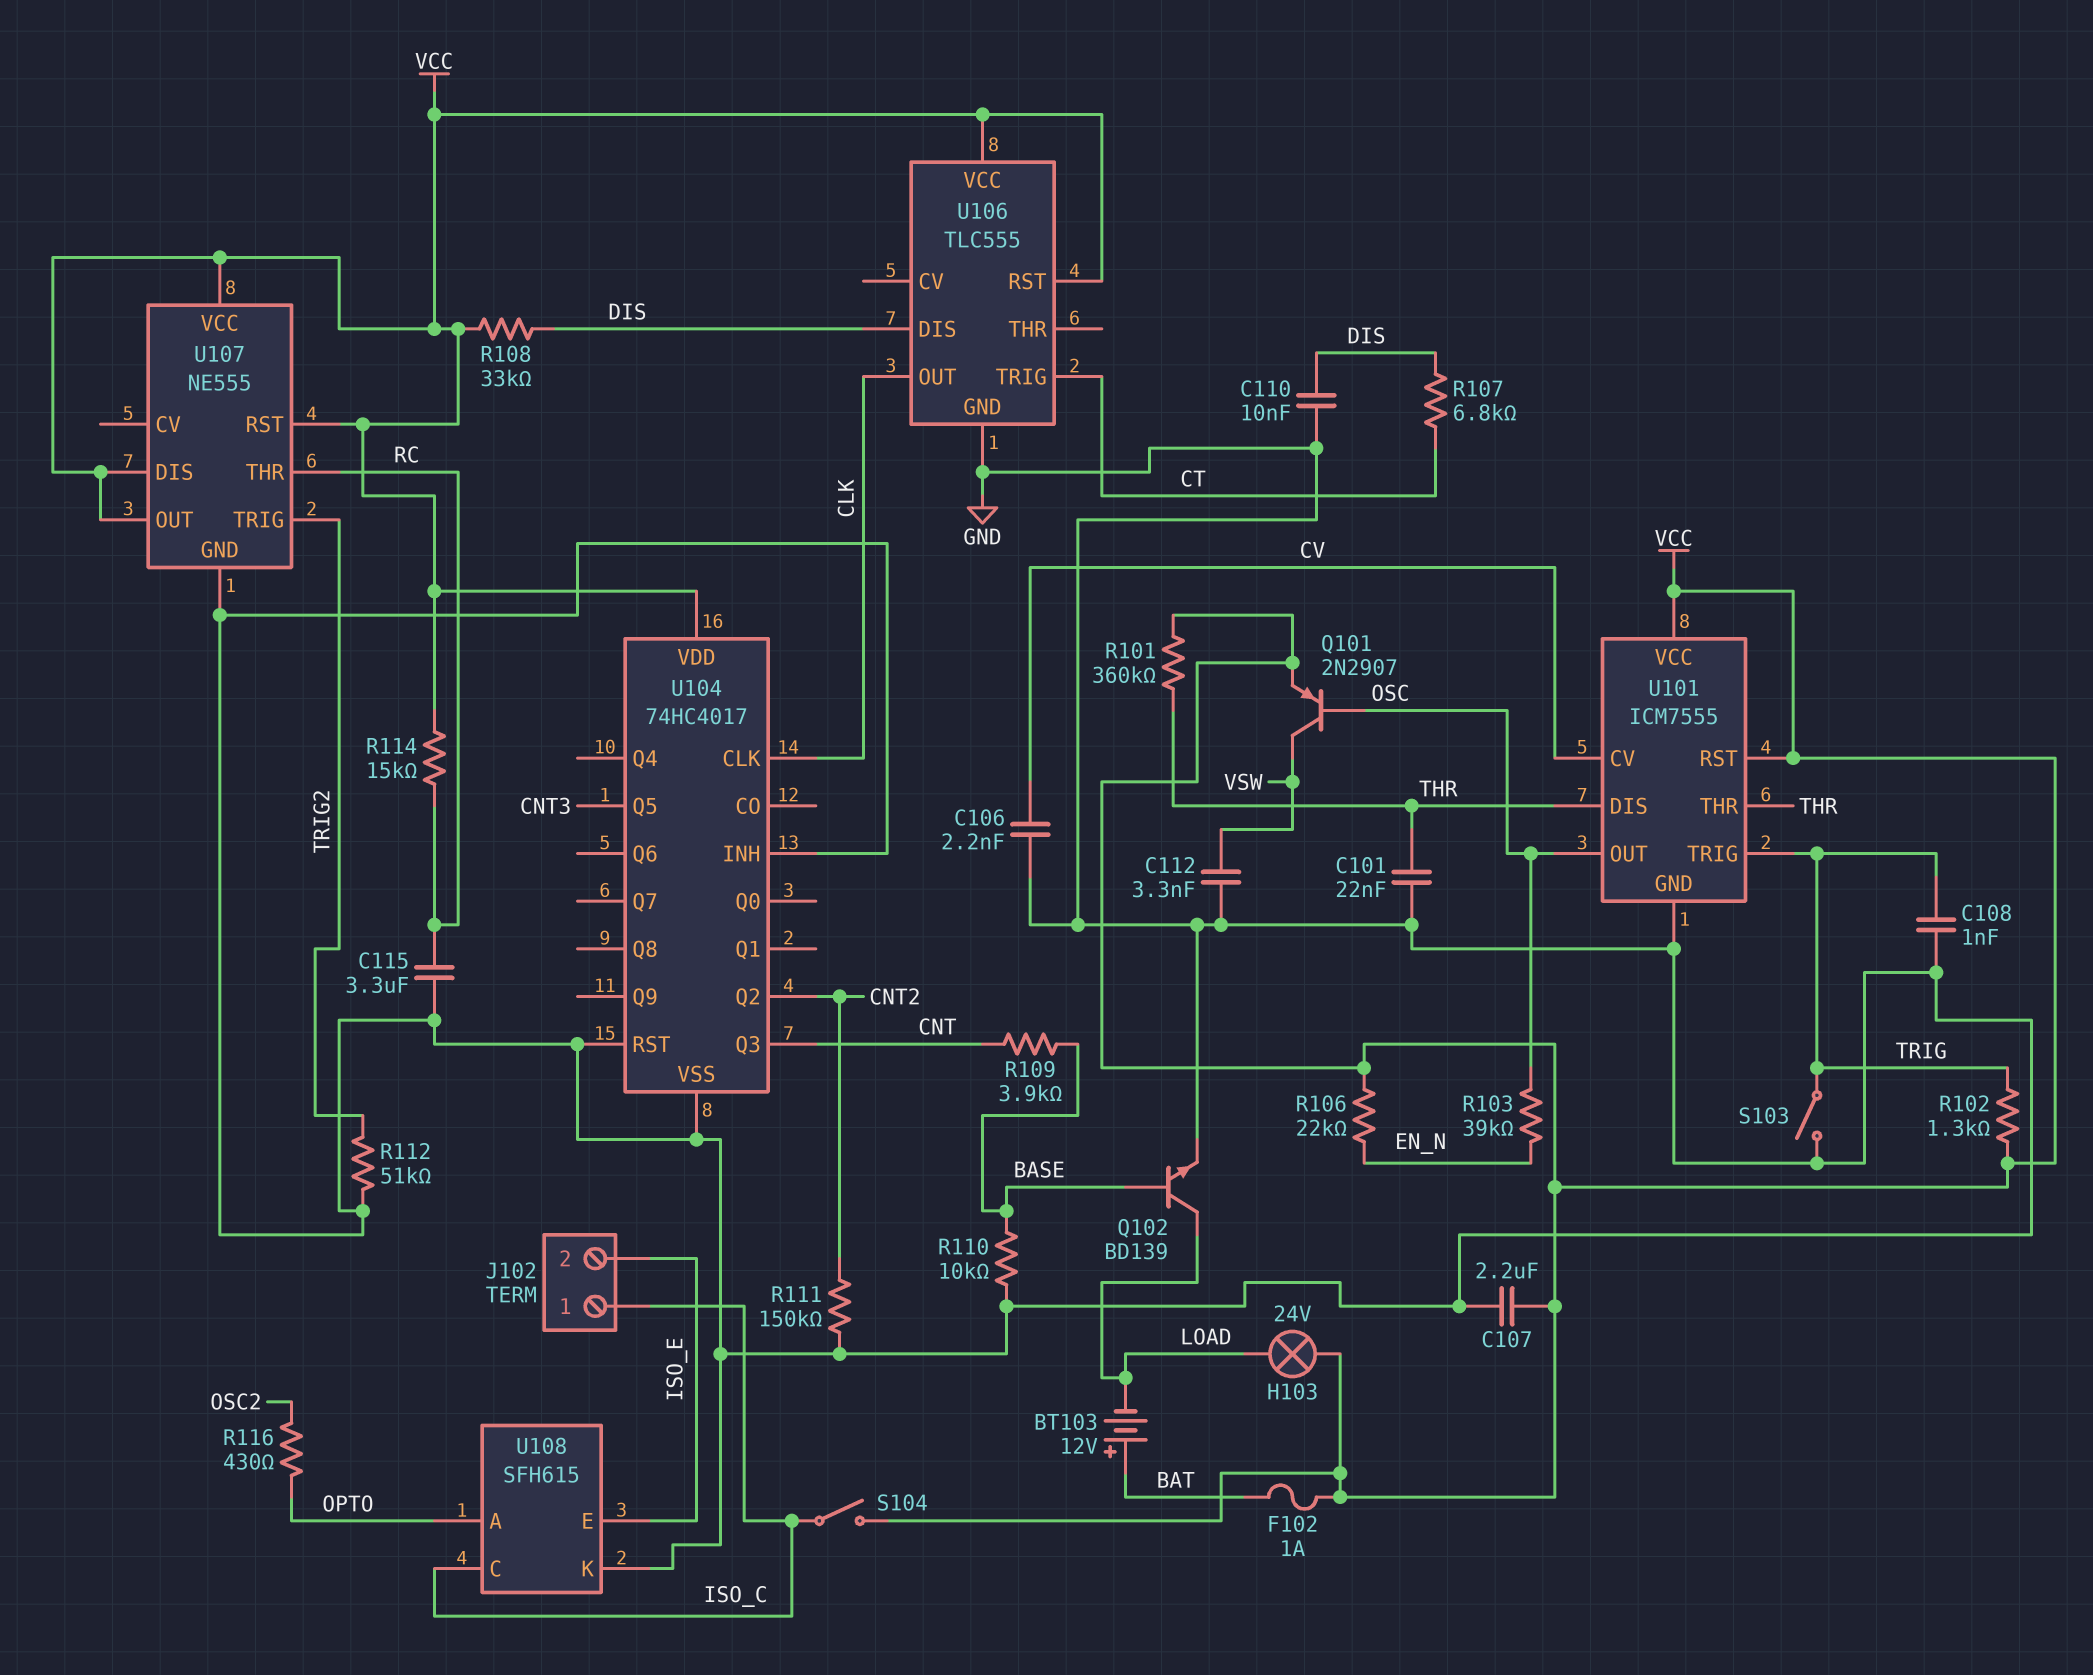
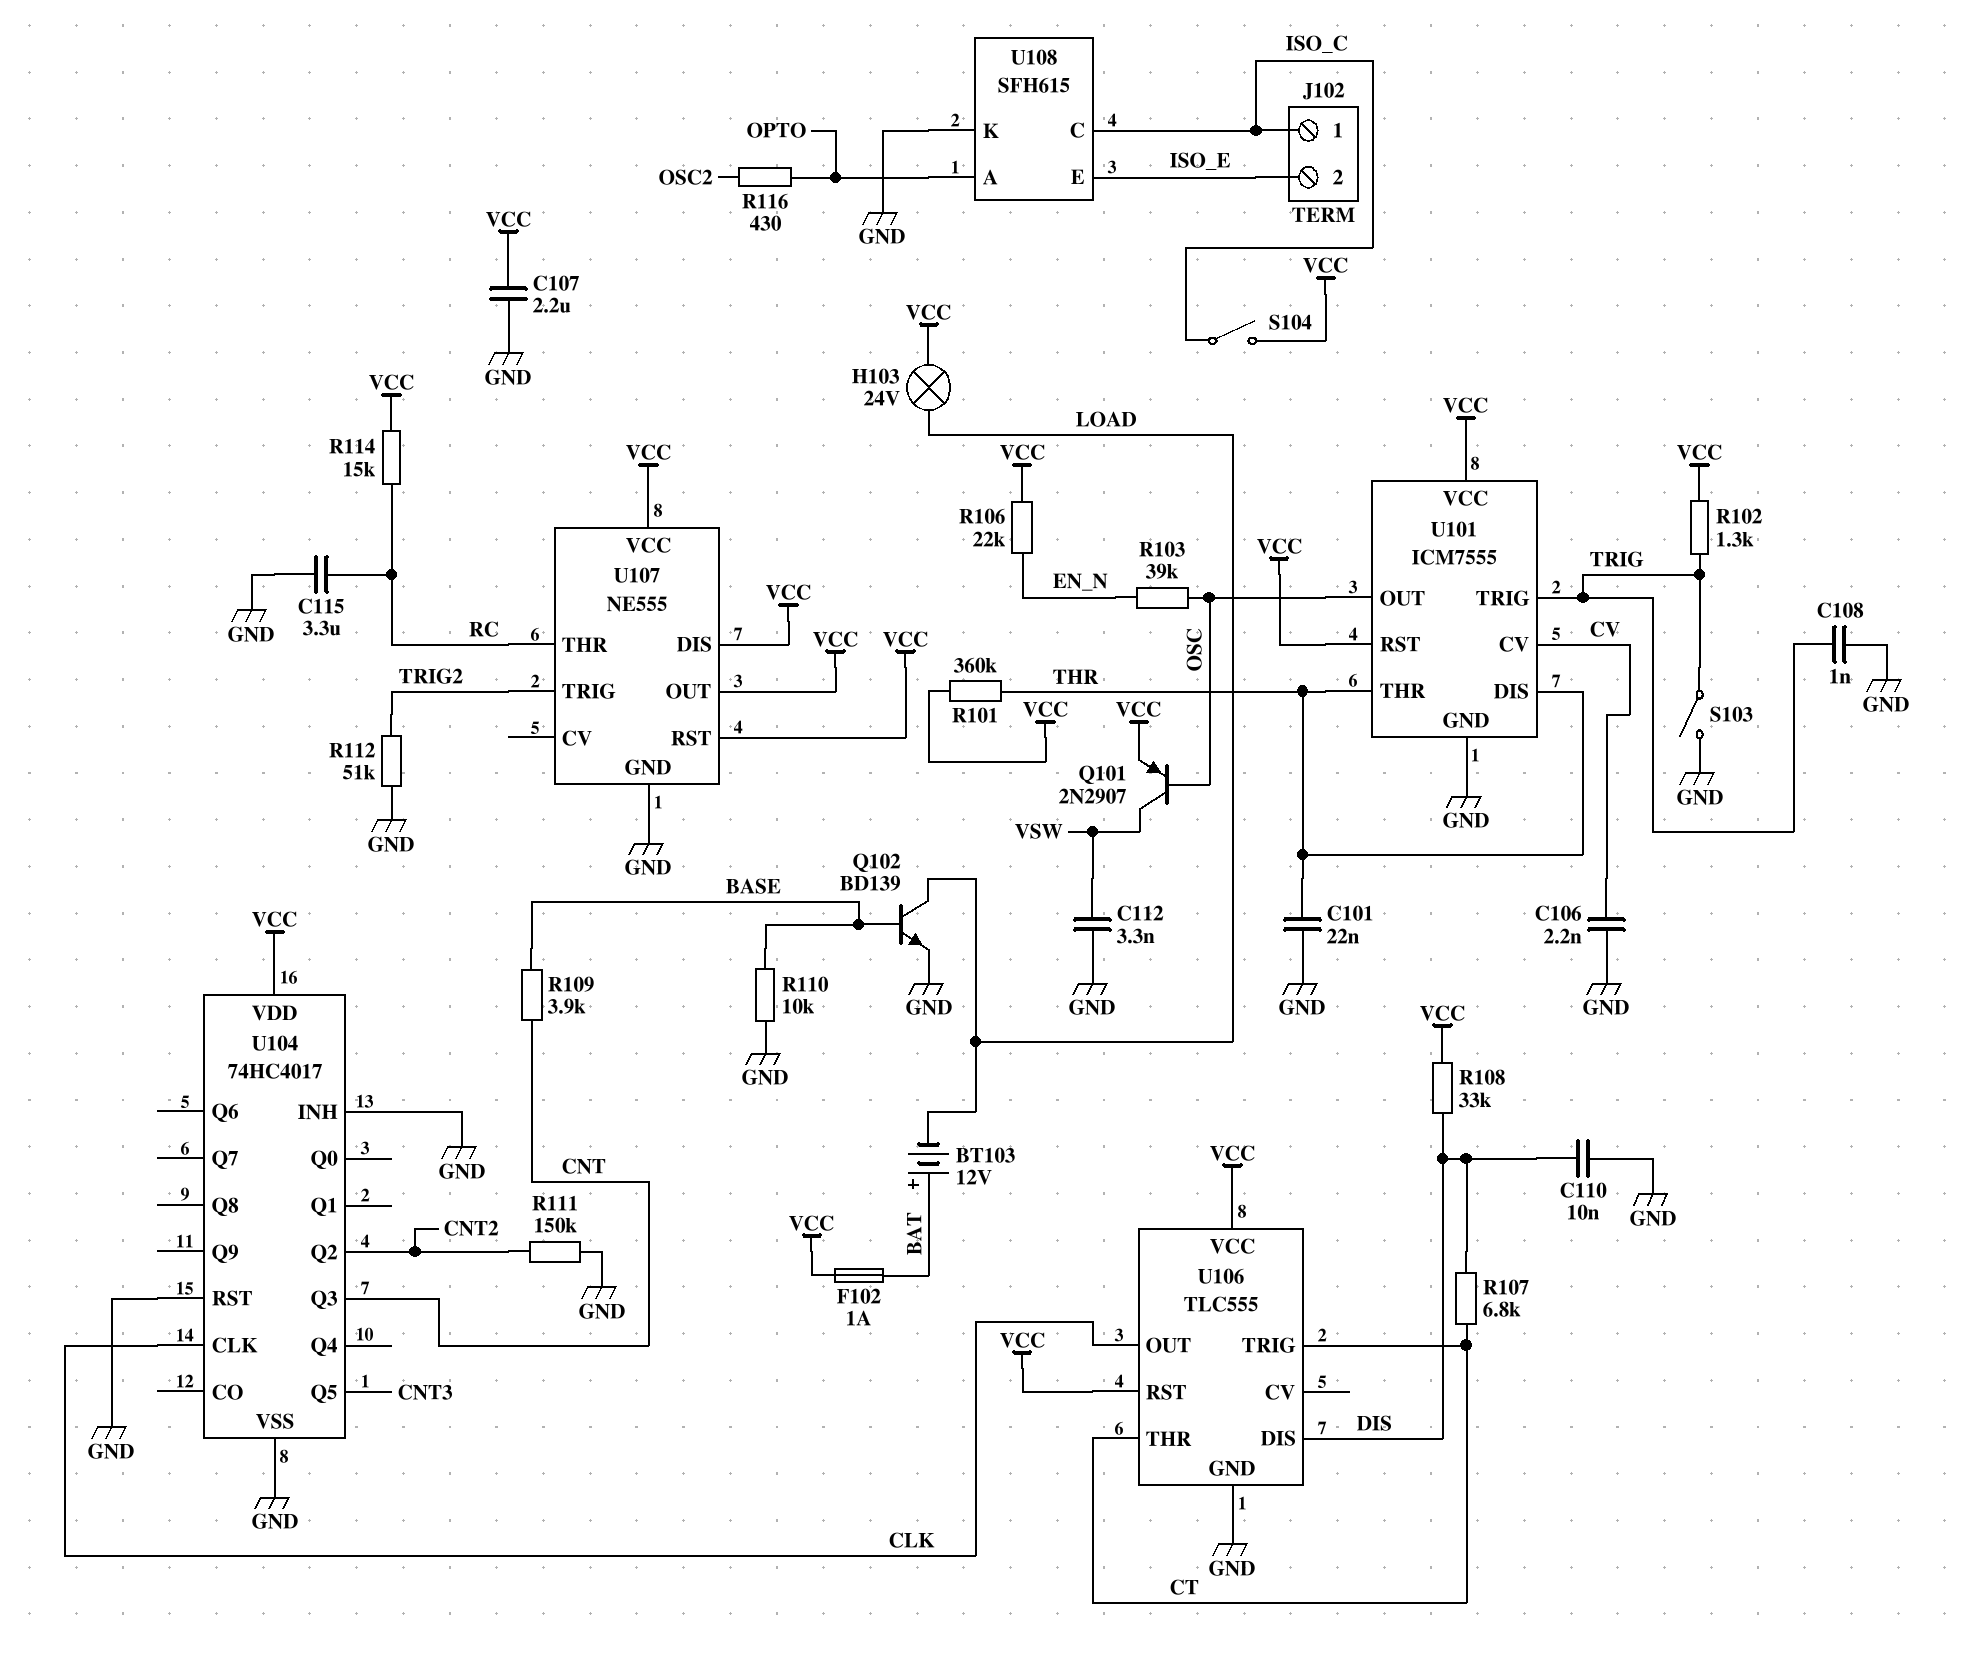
U106 pin THR: none -> CT

